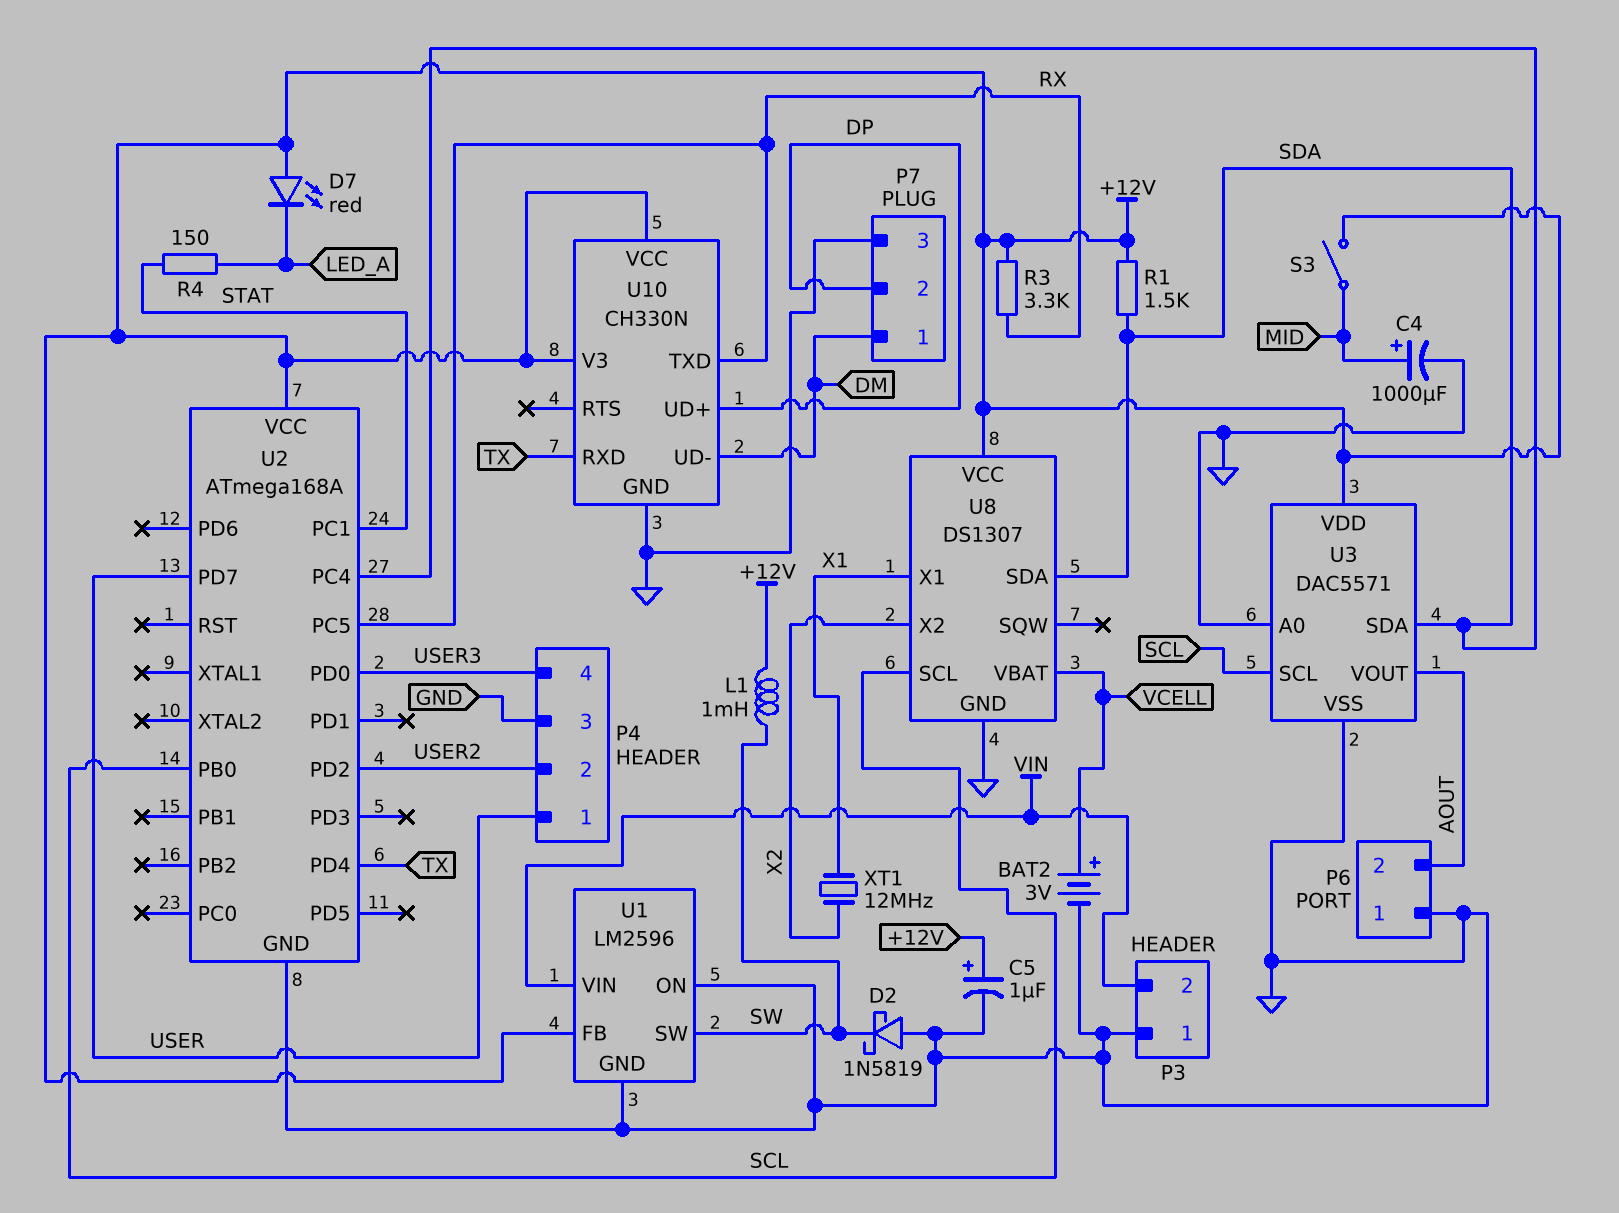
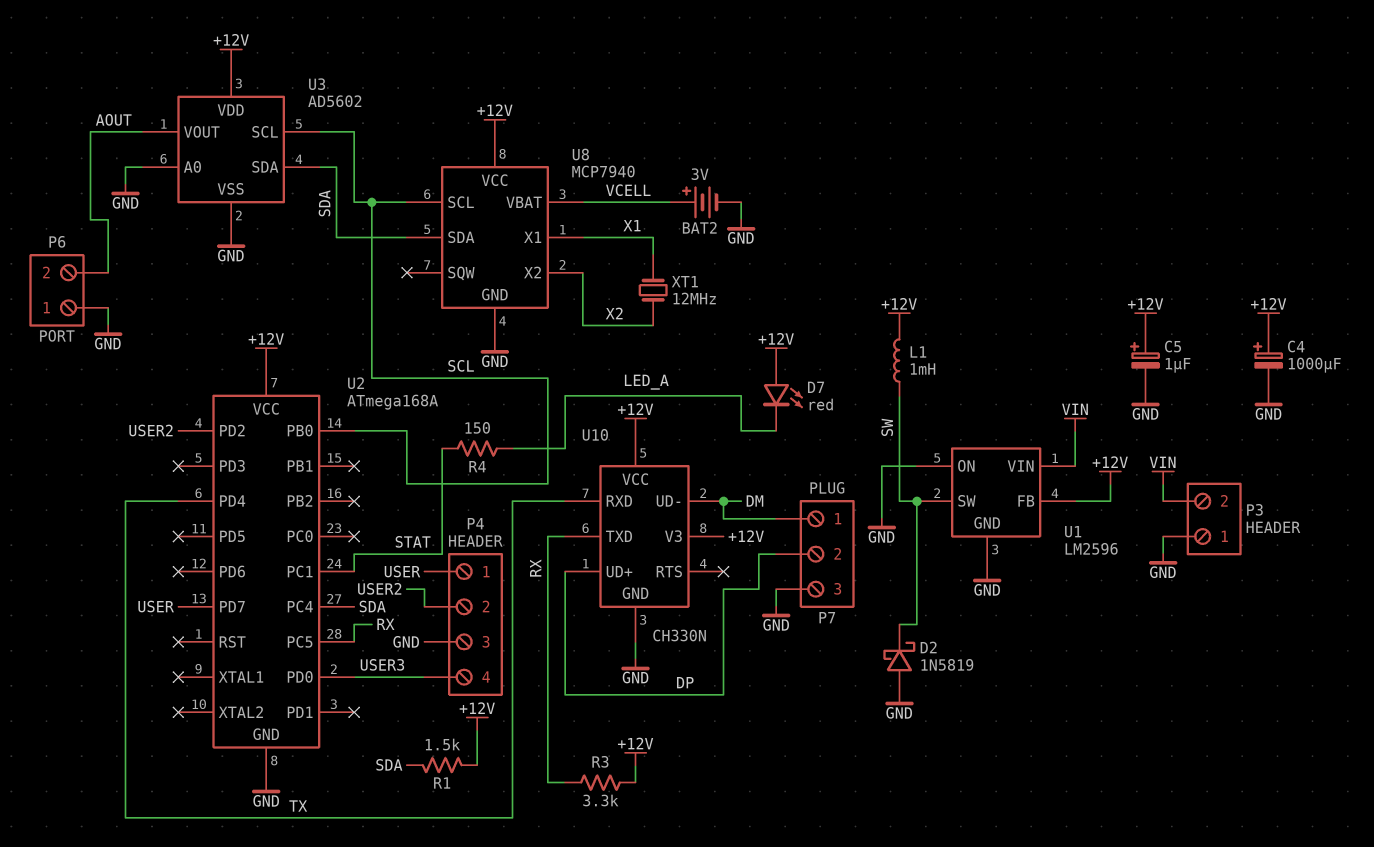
C4: 1000uF (plus MID, minus GND) -> 1000uF (plus +12V, minus GND)
S3: switch (+12V, MID) -> none
U3: DAC5571 -> AD5602
U8: DS1307 -> MCP7940

